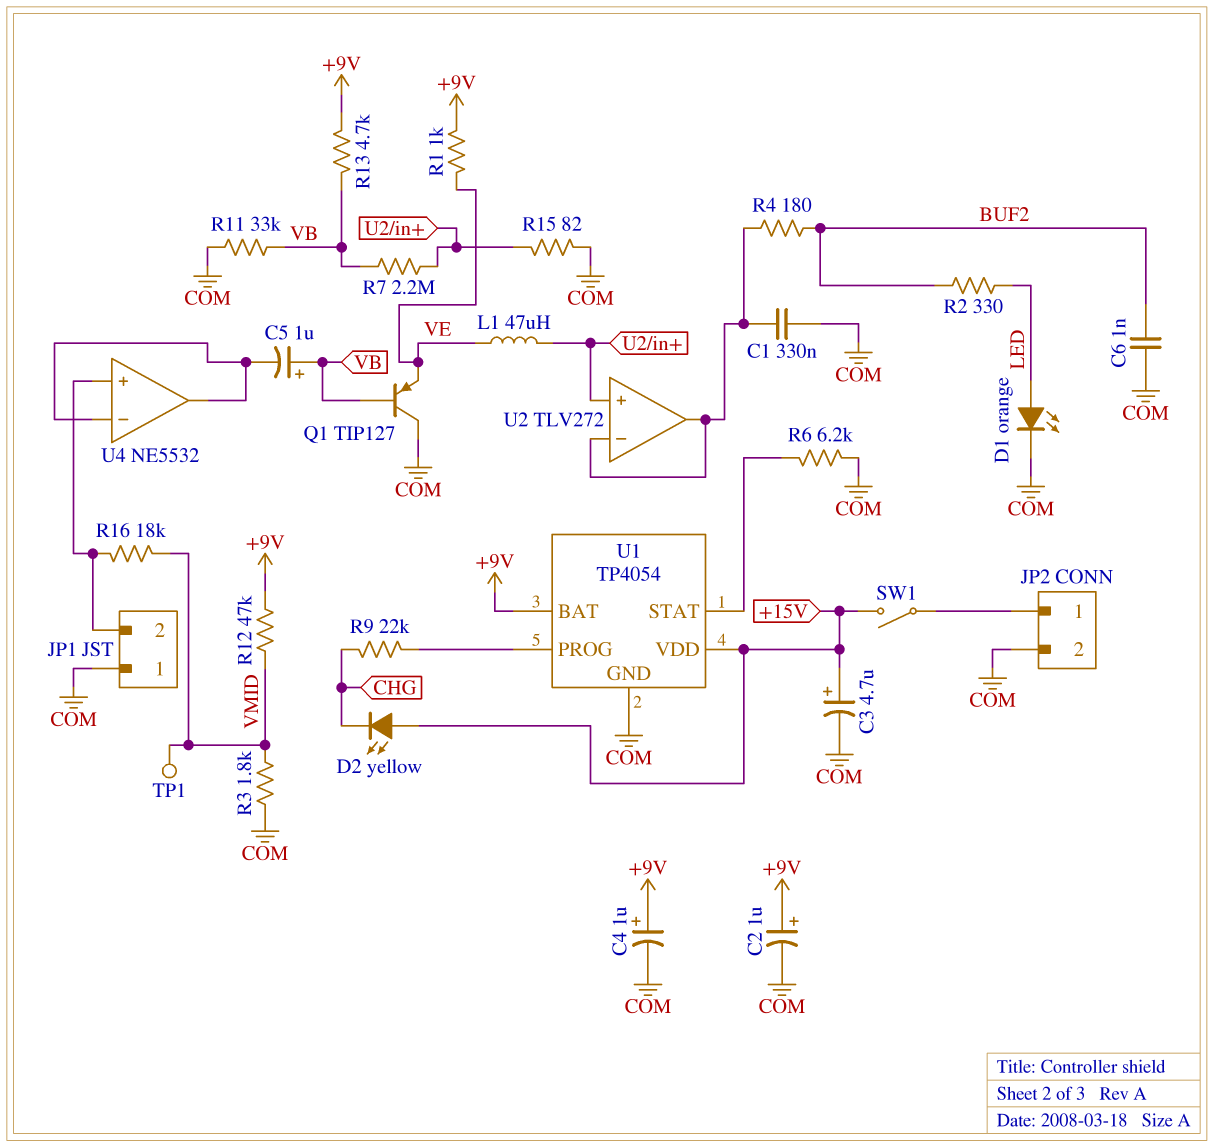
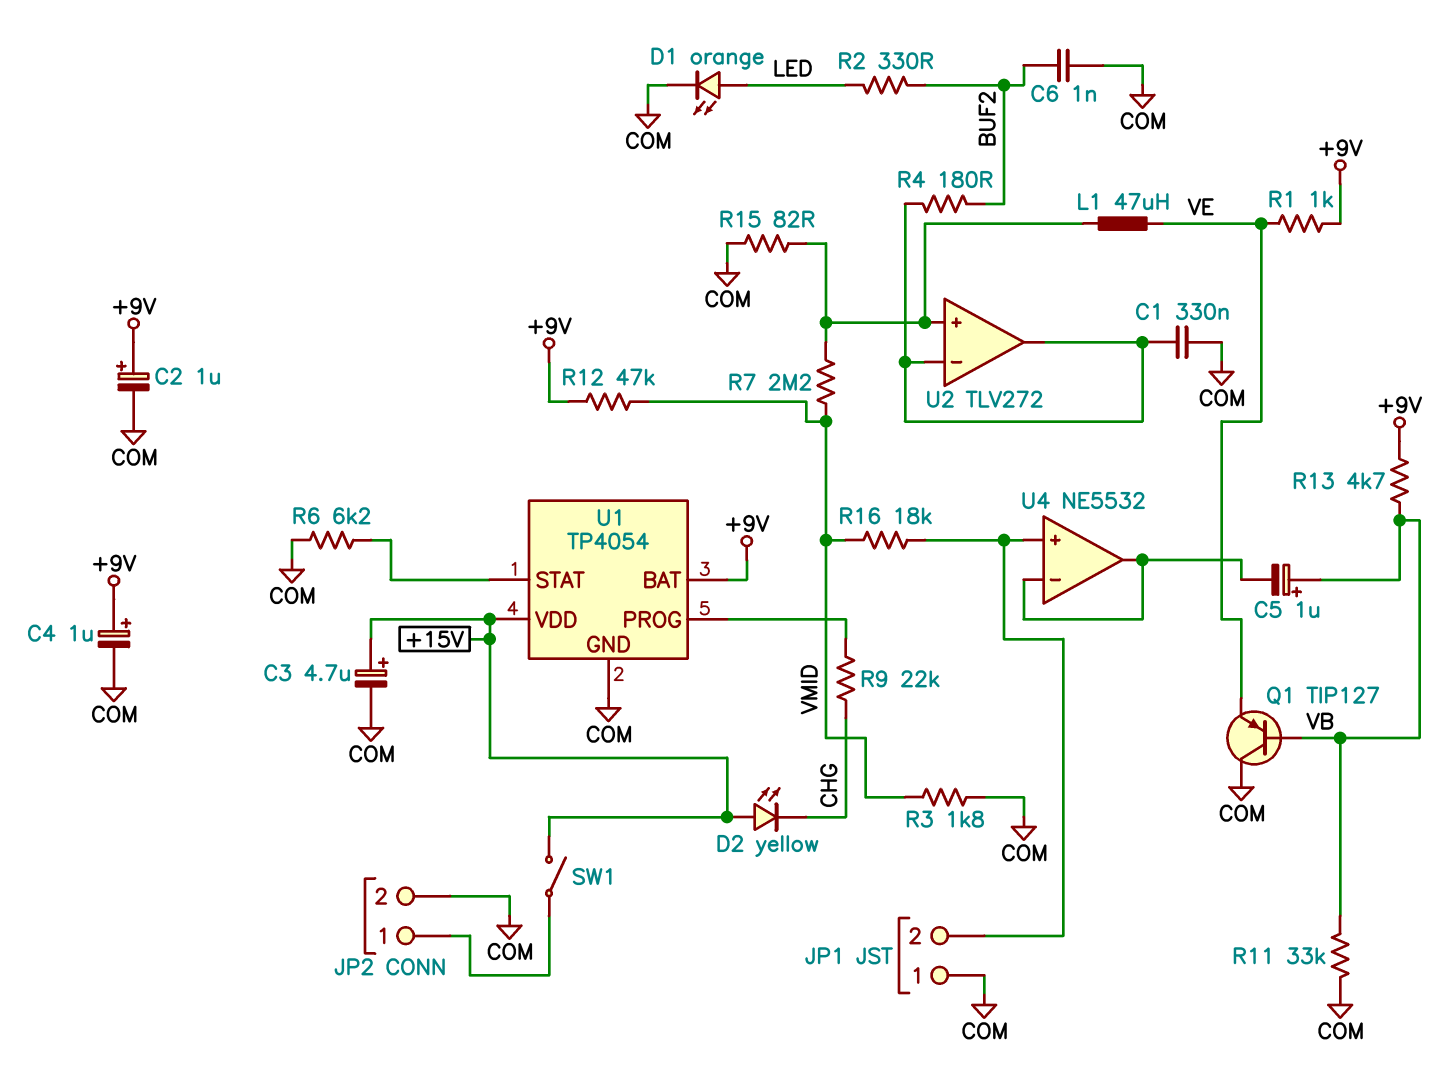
R7: 2.2M (U2/in+, VB) -> 2.2M (U2/in+, VMID)
TP1: test point (VMID) -> none

